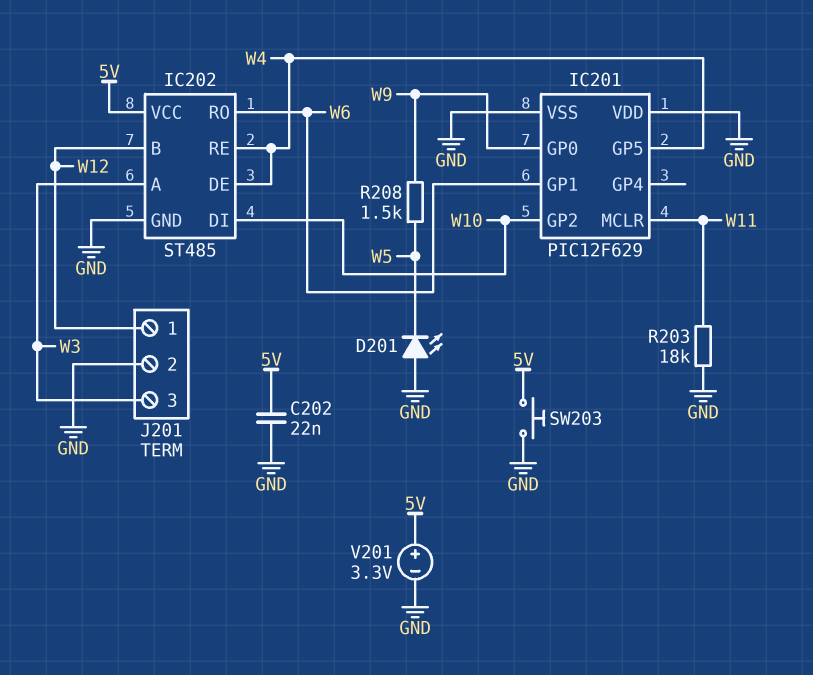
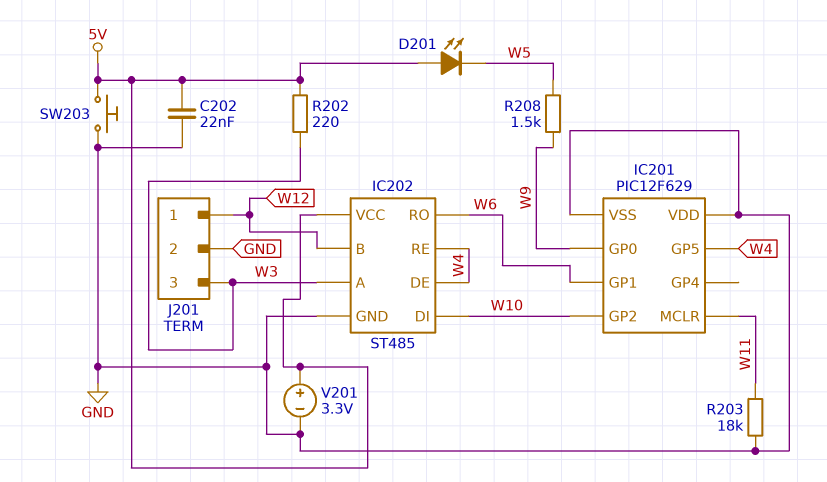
D201: LED (A GND, K W5) -> LED (A 5V, K W5)
R202: none -> 220 (5V, W3)

